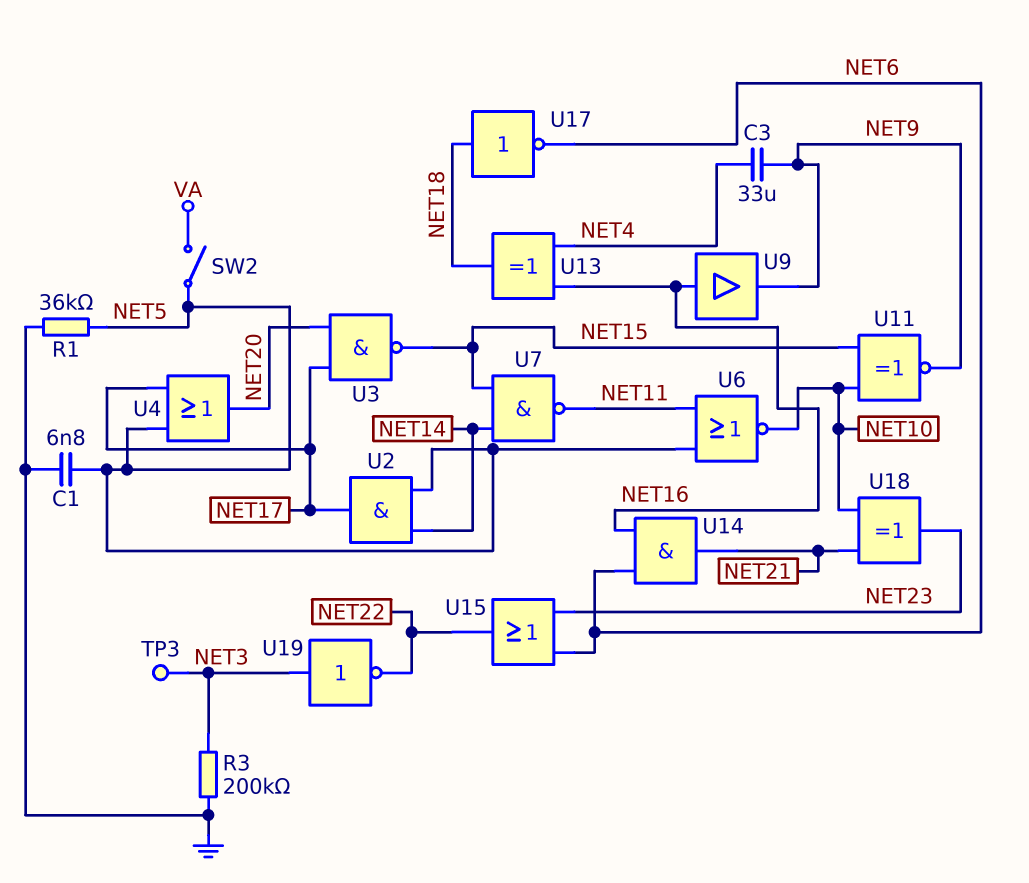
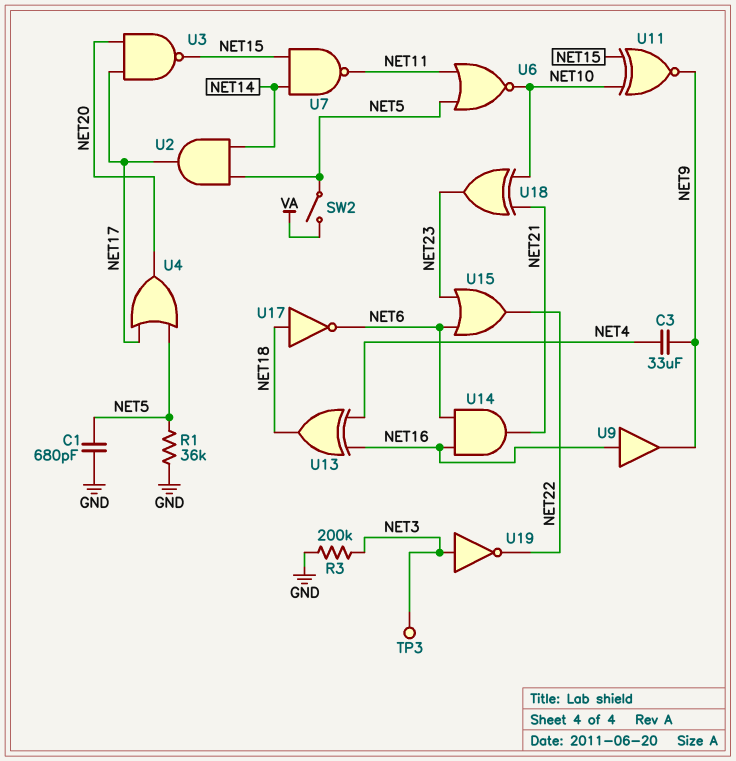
C1: 6.8nF (GND, NET5) -> 680pF (GND, NET5)

